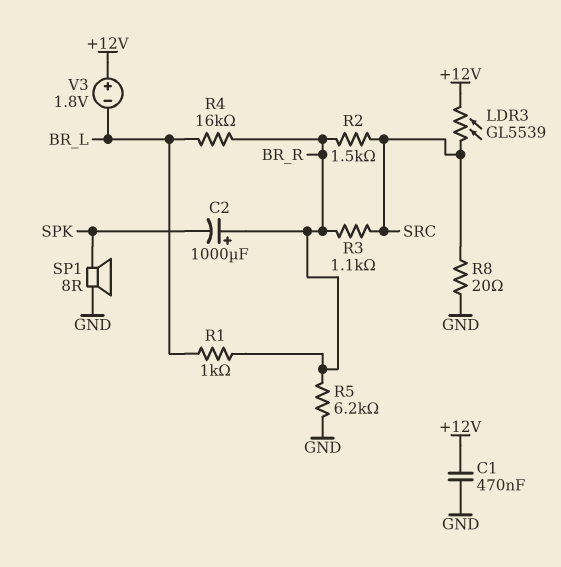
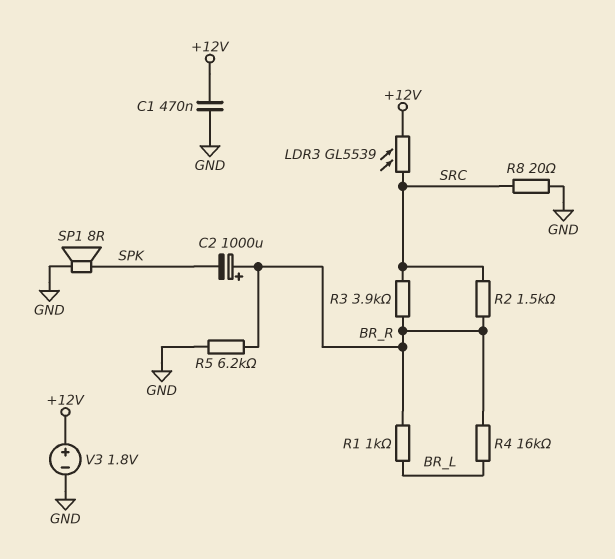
R3: 1.1k (BR_R, SRC) -> 3.9k (BR_R, SRC)
V3: 1.8V (plus +12V, minus BR_L) -> 1.8V (plus +12V, minus GND)

